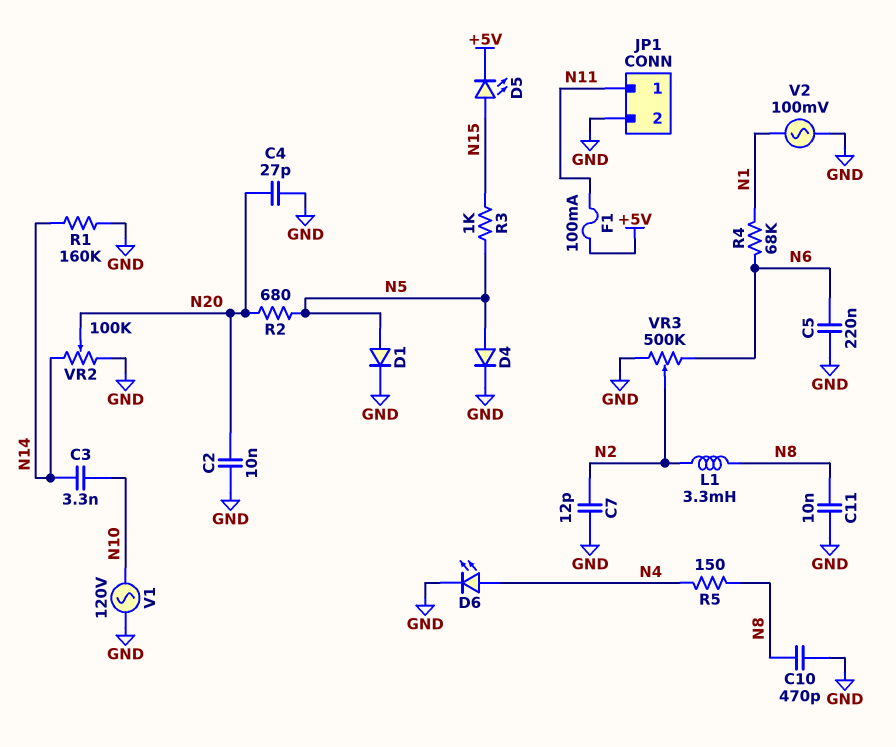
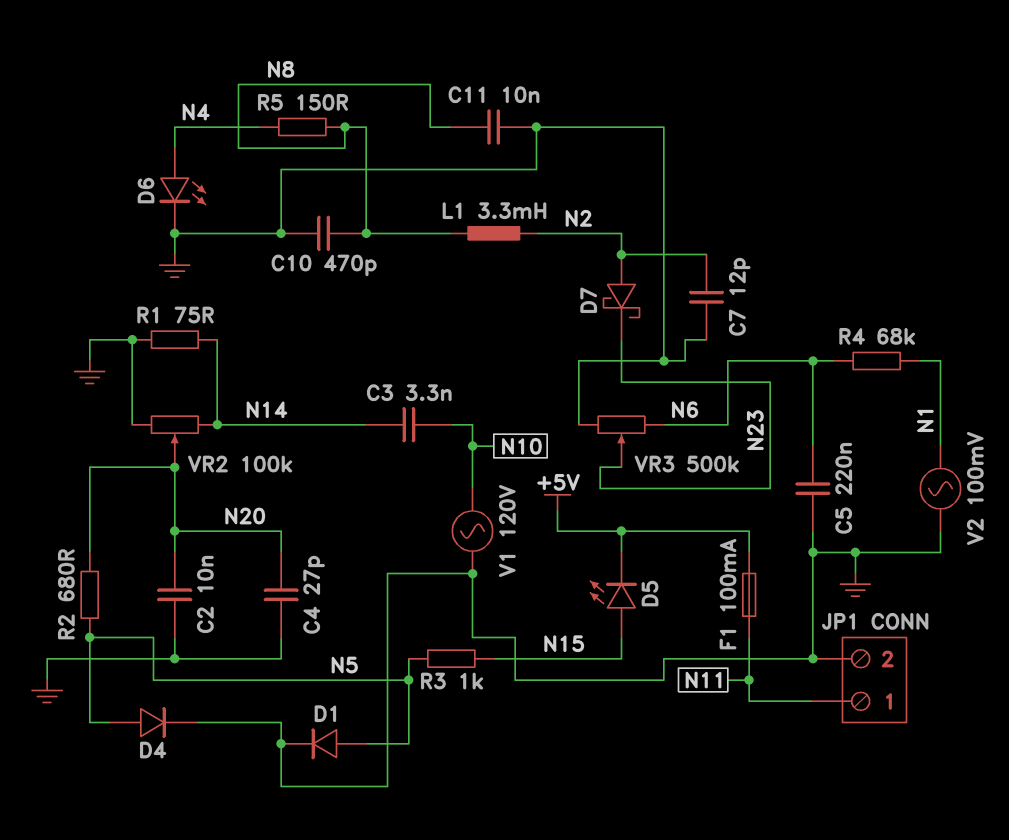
D7: none -> schottky (A N2, K N23)
R1: 160k (GND, N14) -> 75 (GND, N14)
VR3: 500k (GND, N6, wiper N2) -> 500k (GND, N6, wiper N23)

